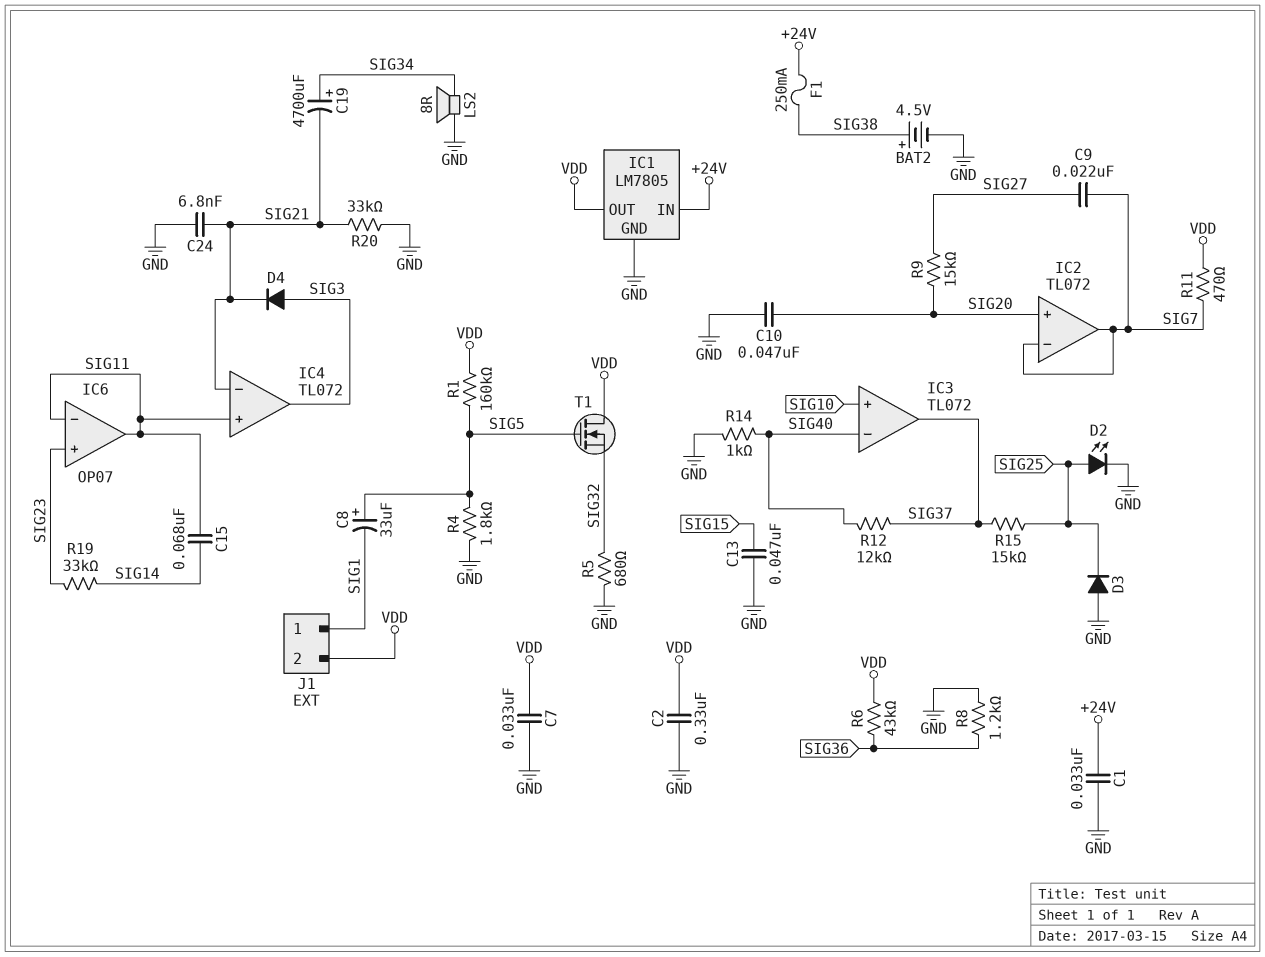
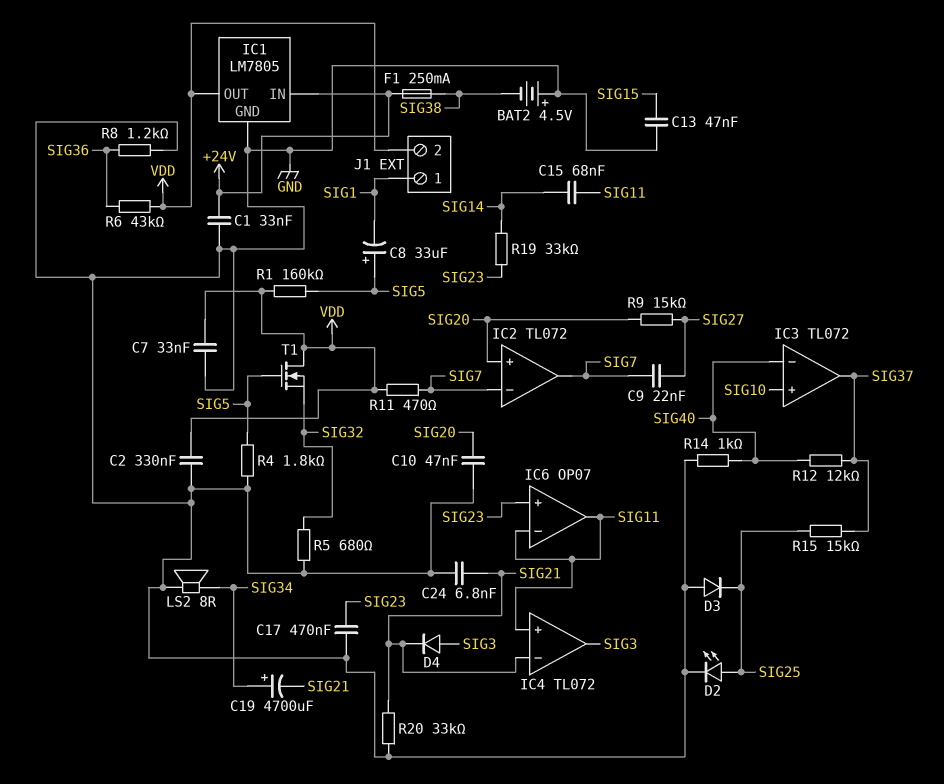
BAT2: 4.5V (plus SIG38, minus GND) -> 4.5V (plus GND, minus SIG38)
C17: none -> 470nF (GND, SIG23)

